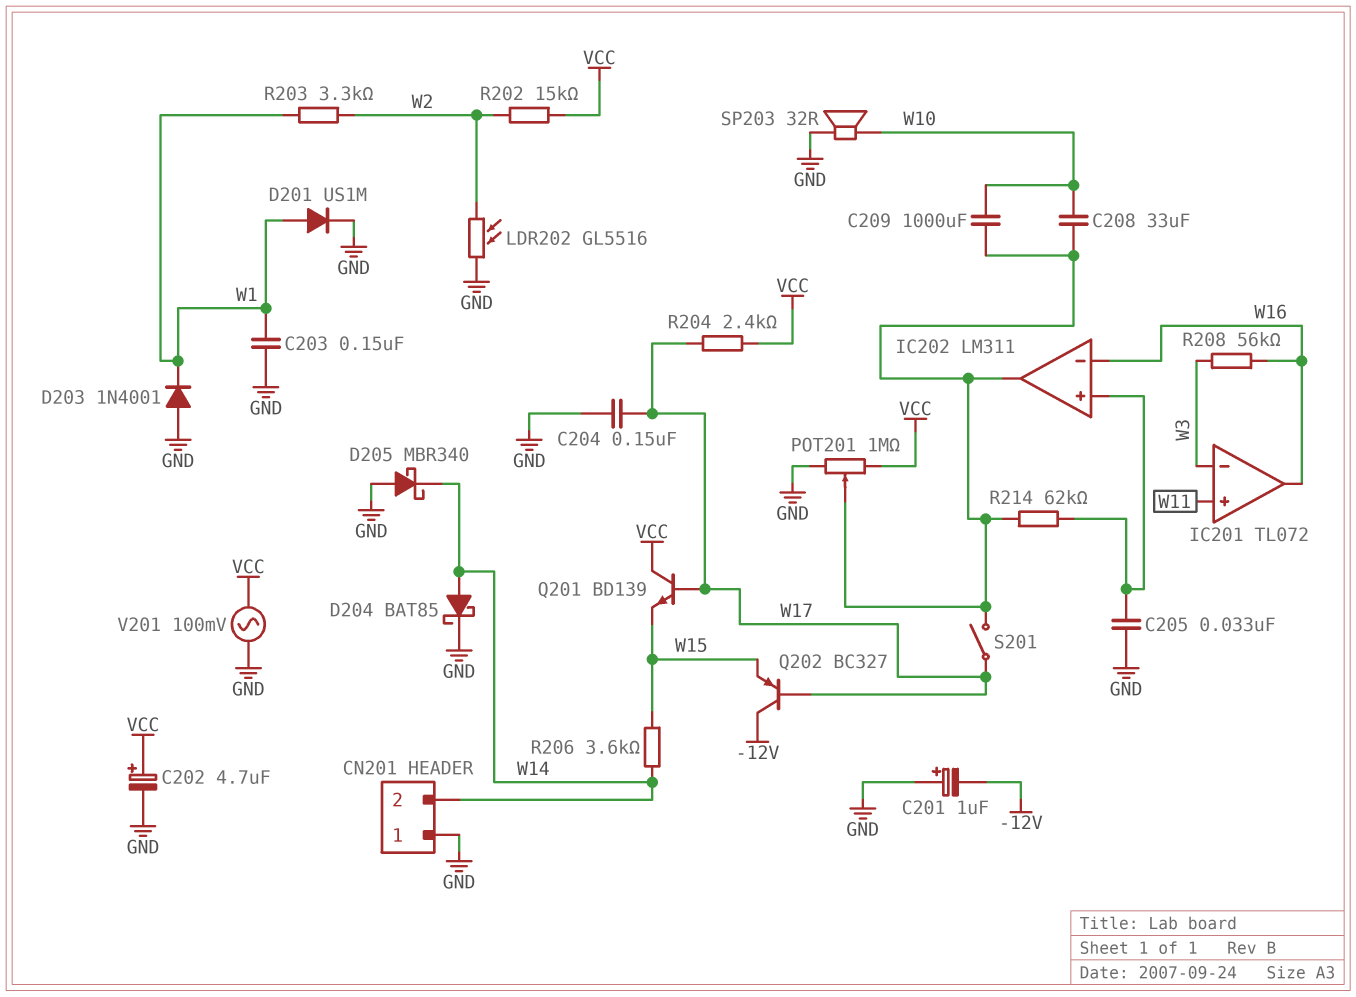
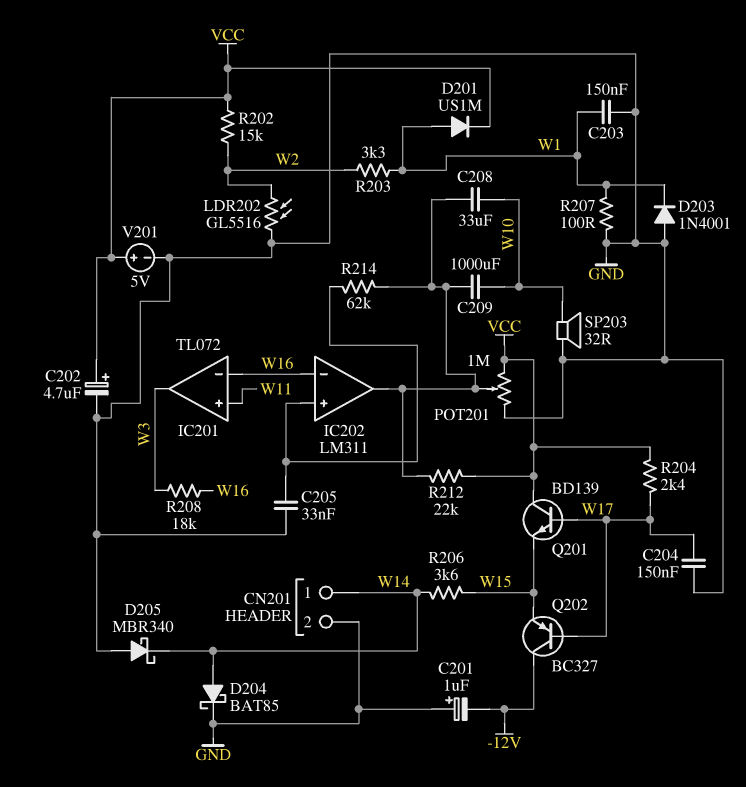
CN201 pin 1: GND -> W14
CN201 pin 2: W14 -> GND
D201: diode US1M (A W1, K GND) -> diode US1M (A W1, K VCC)
IC201 pin in-: W3 -> W16
IC201 pin out: W16 -> W3
R207: none -> 100 (GND, W1)
R208: 56k (W3, W16) -> 18k (W3, W16)
R212: none -> 22k (IC202/out, VCC)
S201: switch (IC202/out, W17) -> none
V201: AC 100mV (GND, VCC) -> 5V (plus VCC, minus GND)

